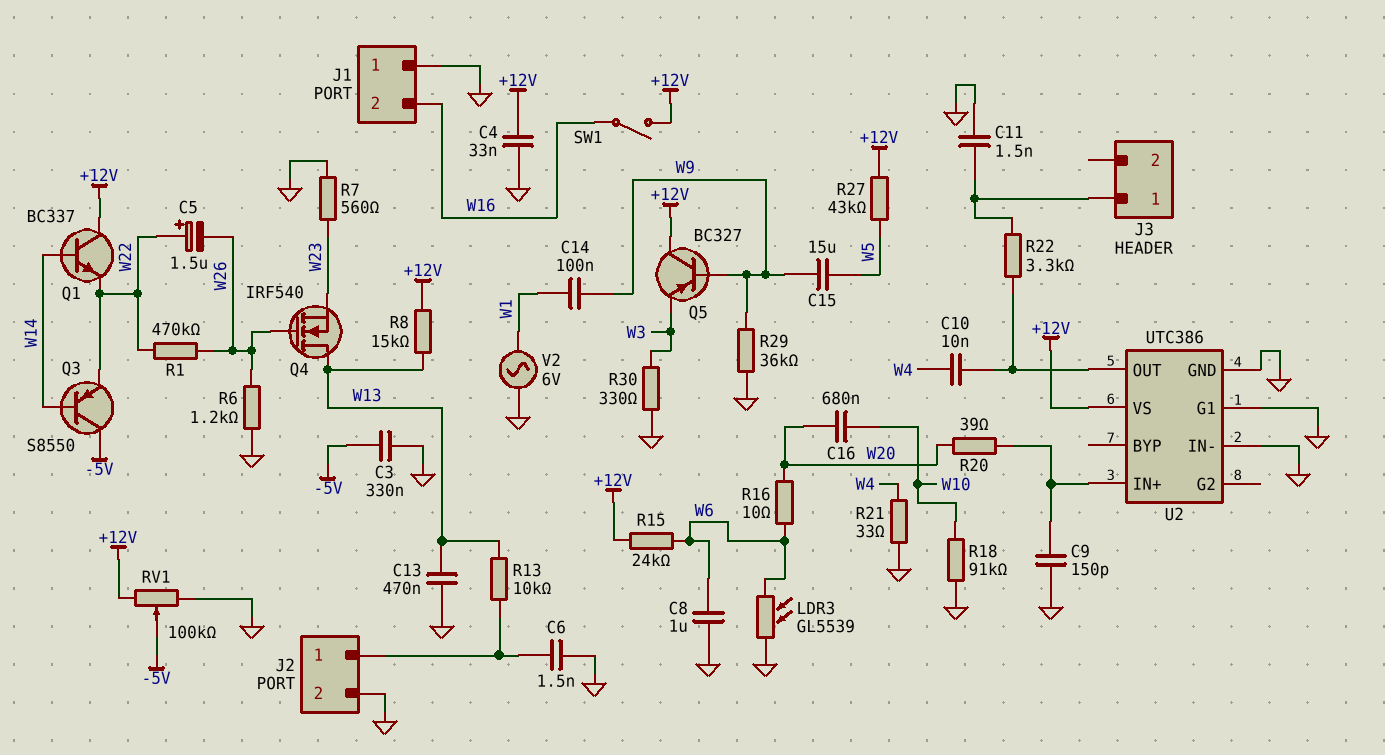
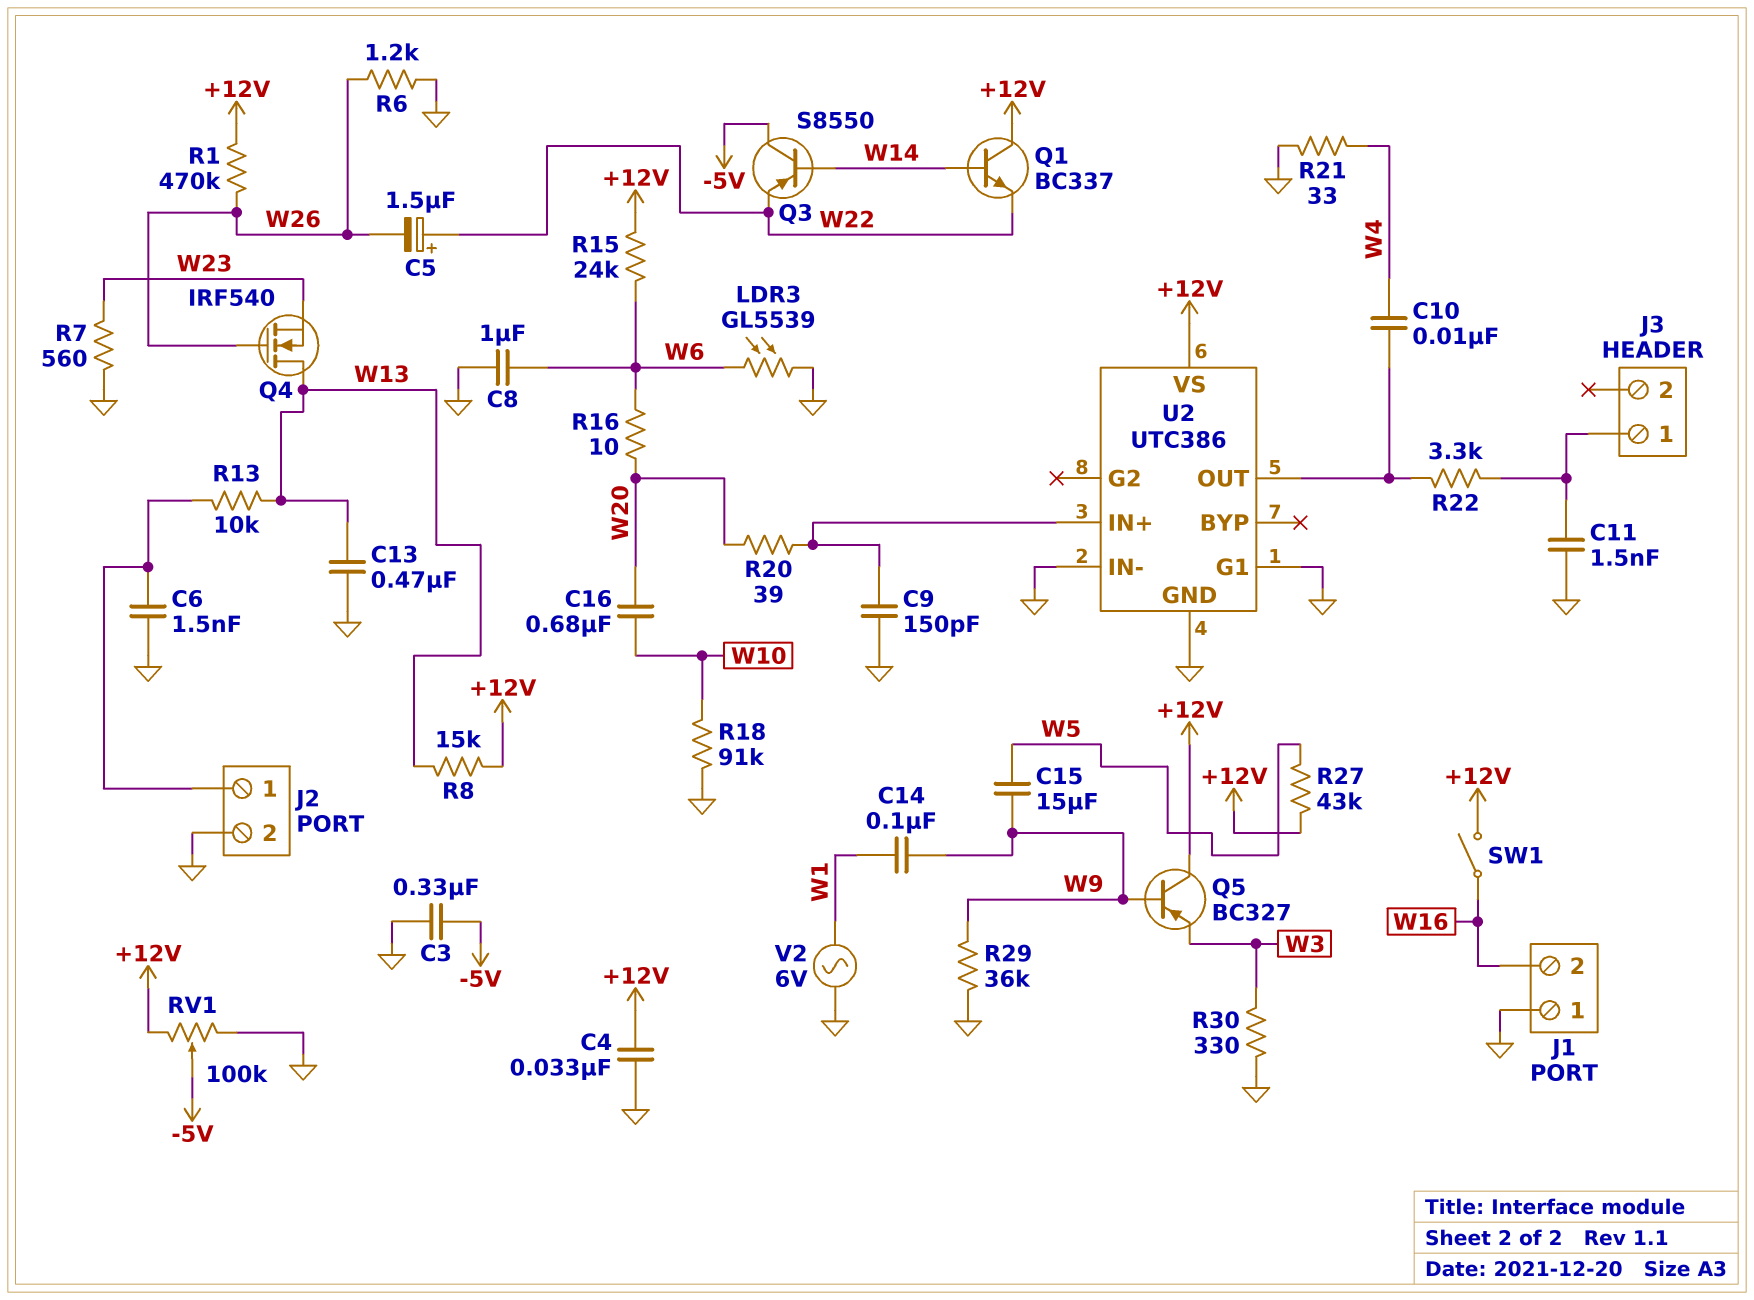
R1: 470k (W22, W26) -> 470k (+12V, W26)

